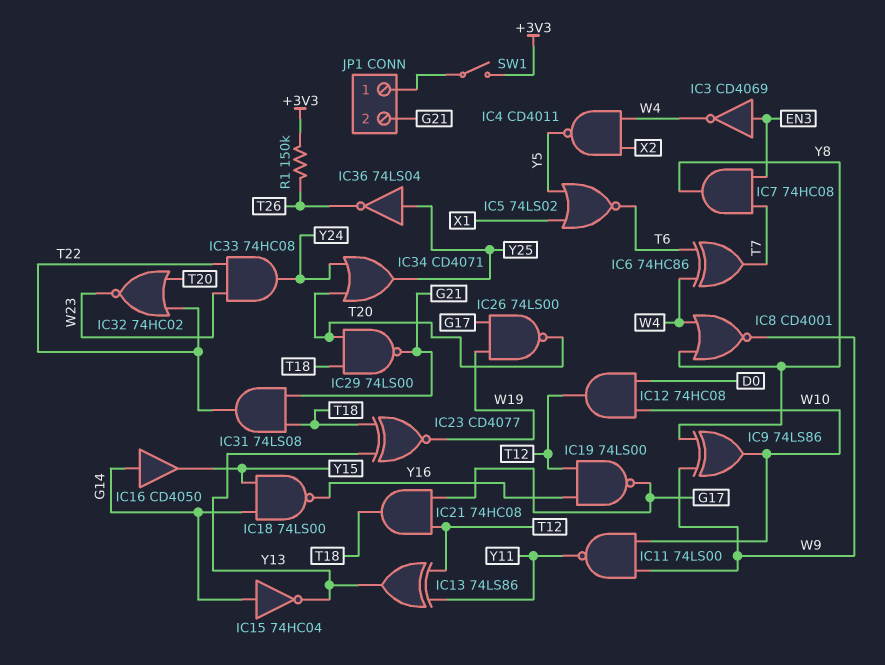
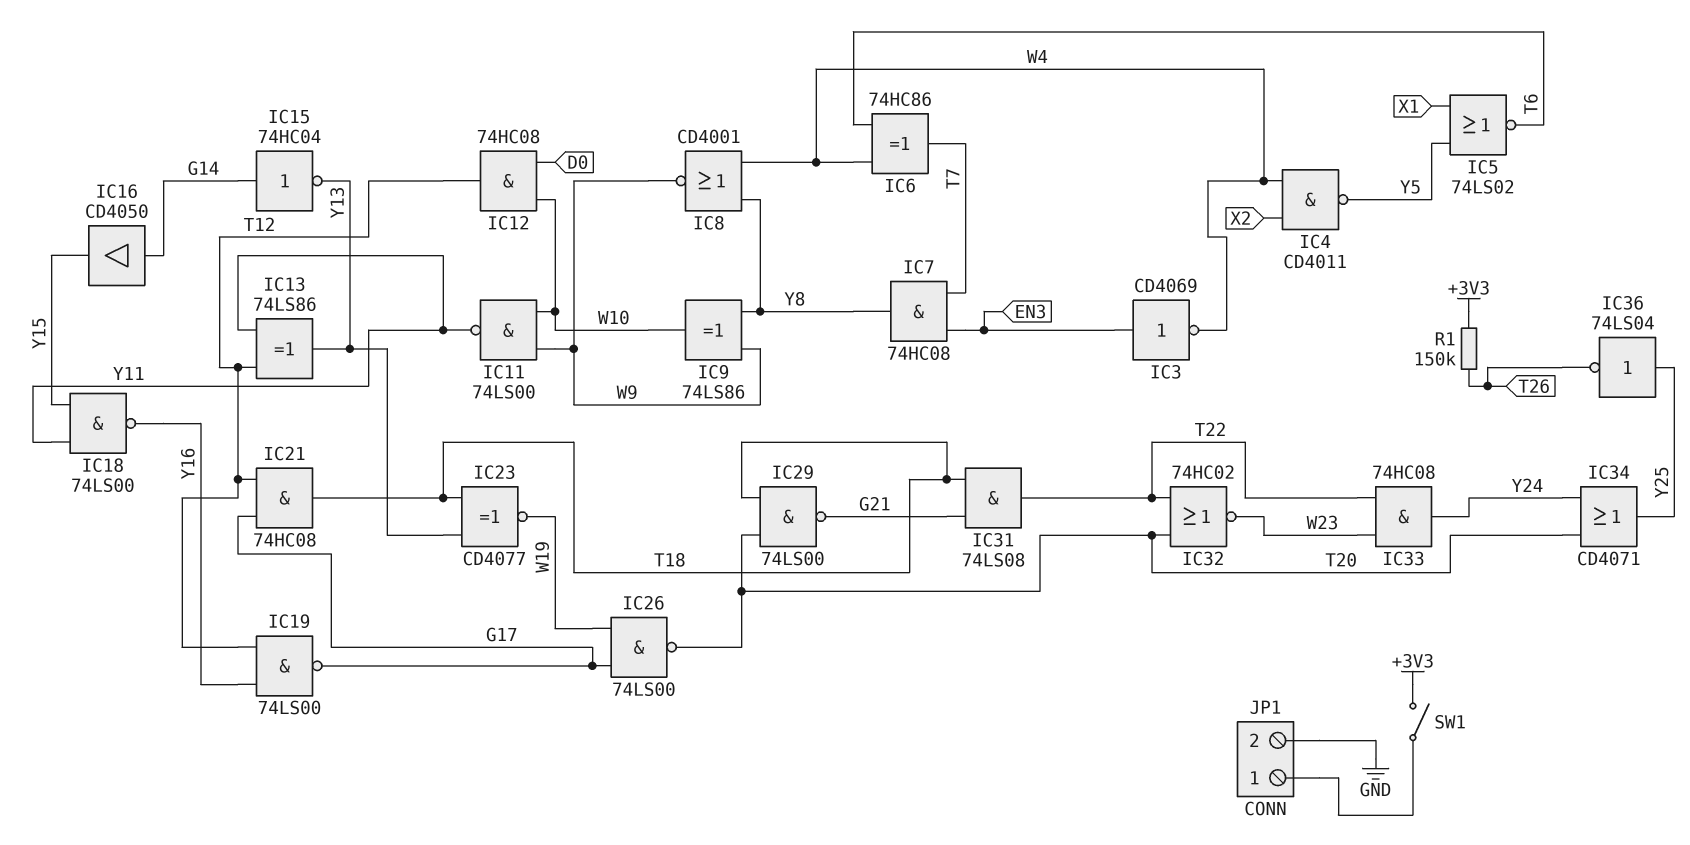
IC18: NAND 74LS00 (in G14, in Y15, out Y16) -> NAND 74LS00 (in Y11, in Y15, out Y16)
JP1 pin 2: G21 -> GND

